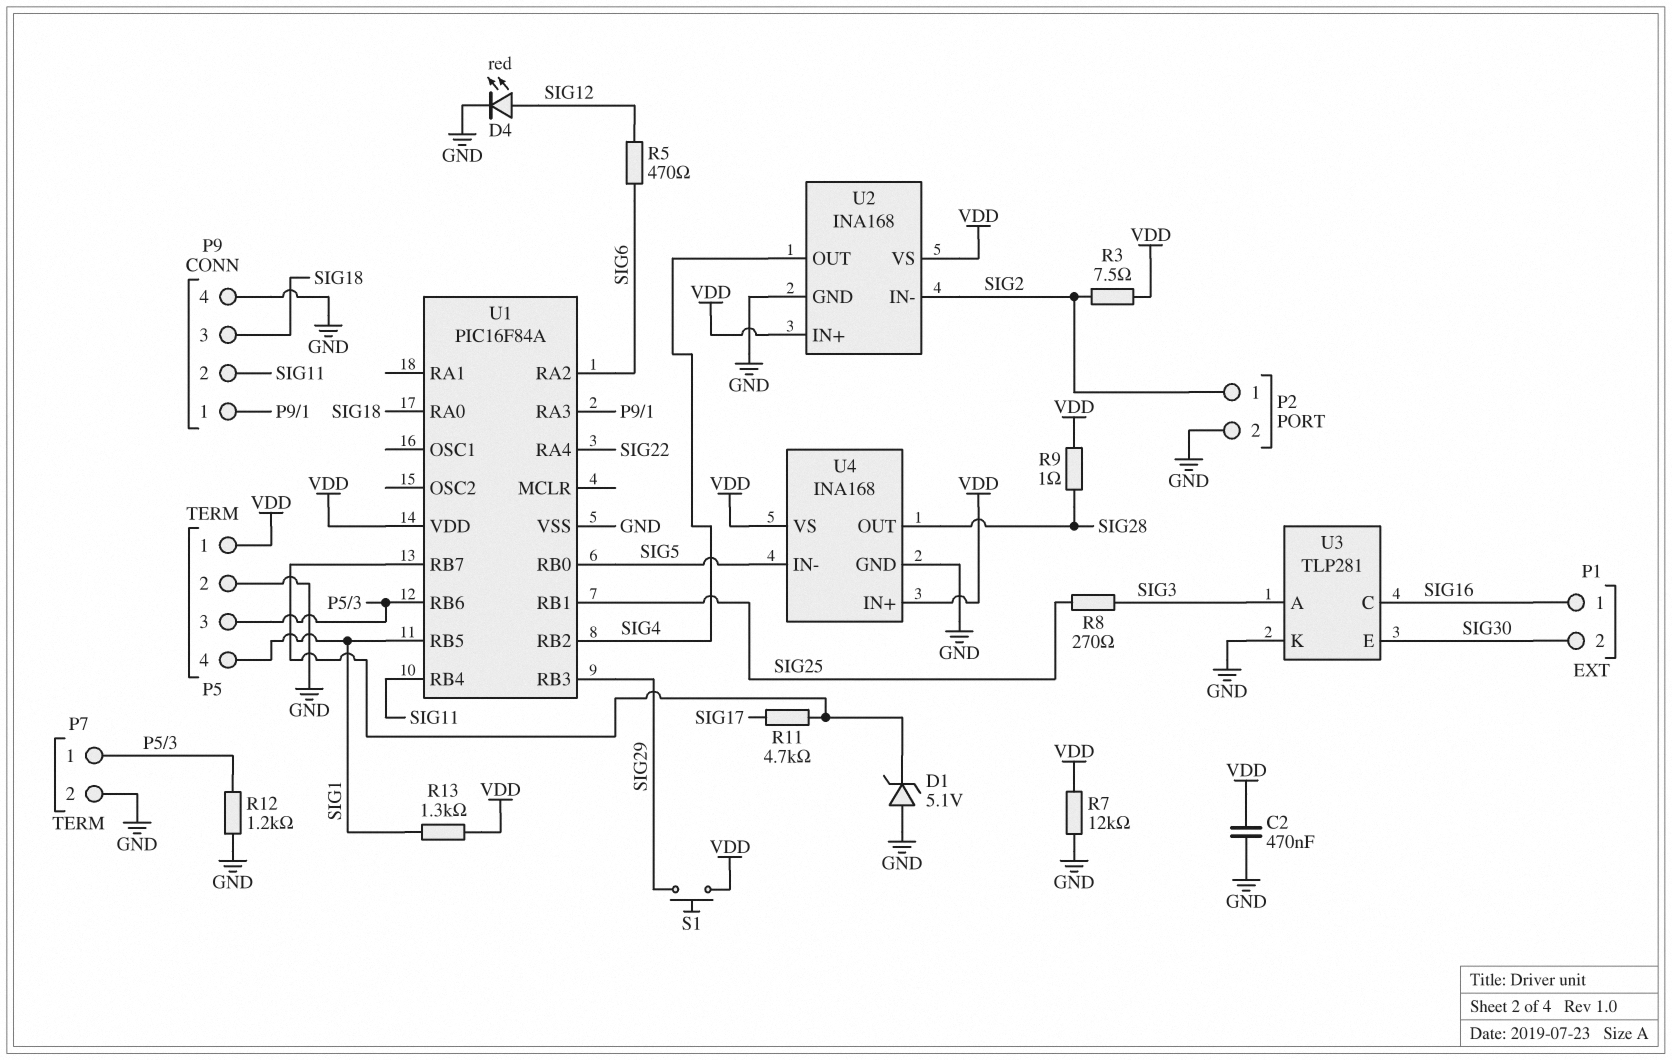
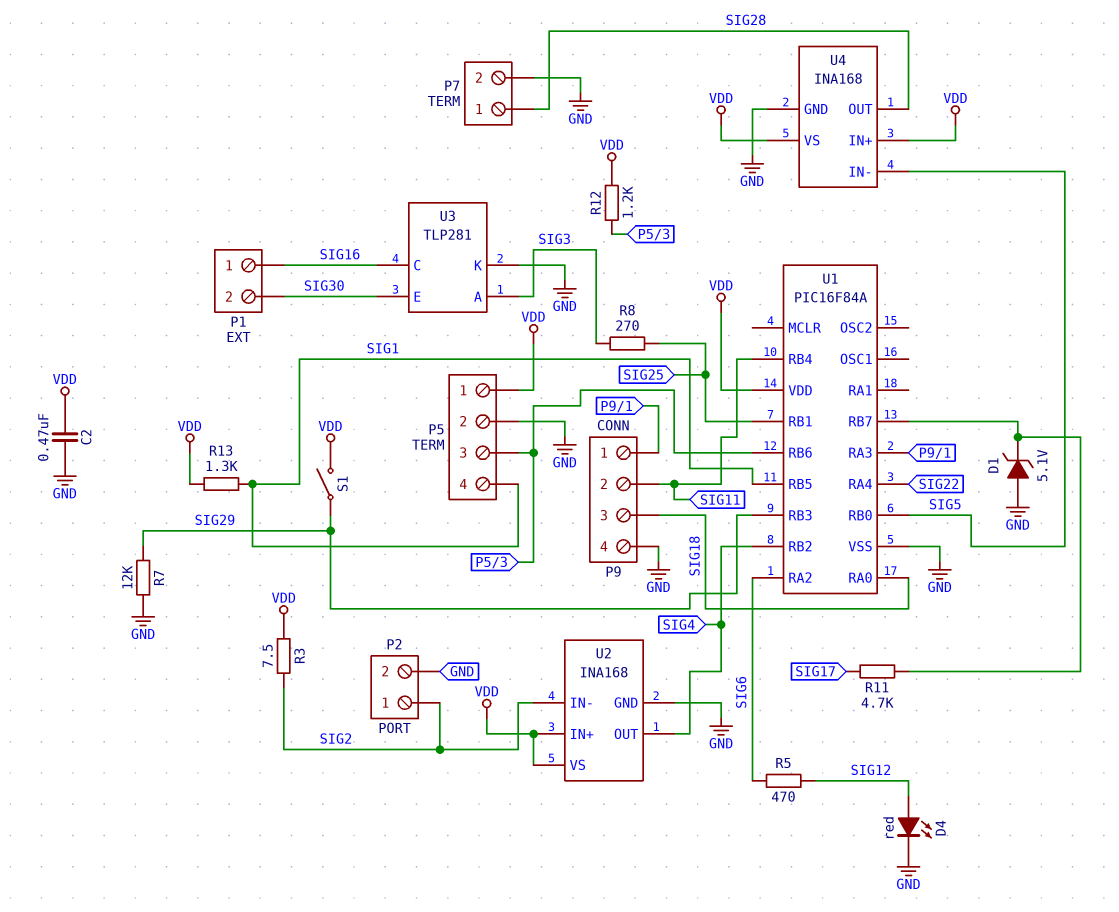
P7 pin 1: P5/3 -> SIG28
R7: 12k (GND, VDD) -> 12k (GND, SIG29)
R9: 1 (SIG28, VDD) -> none
R12: 1.2k (GND, P5/3) -> 1.2k (P5/3, VDD)
S1: button (SIG29, VDD) -> switch (SIG29, VDD)

